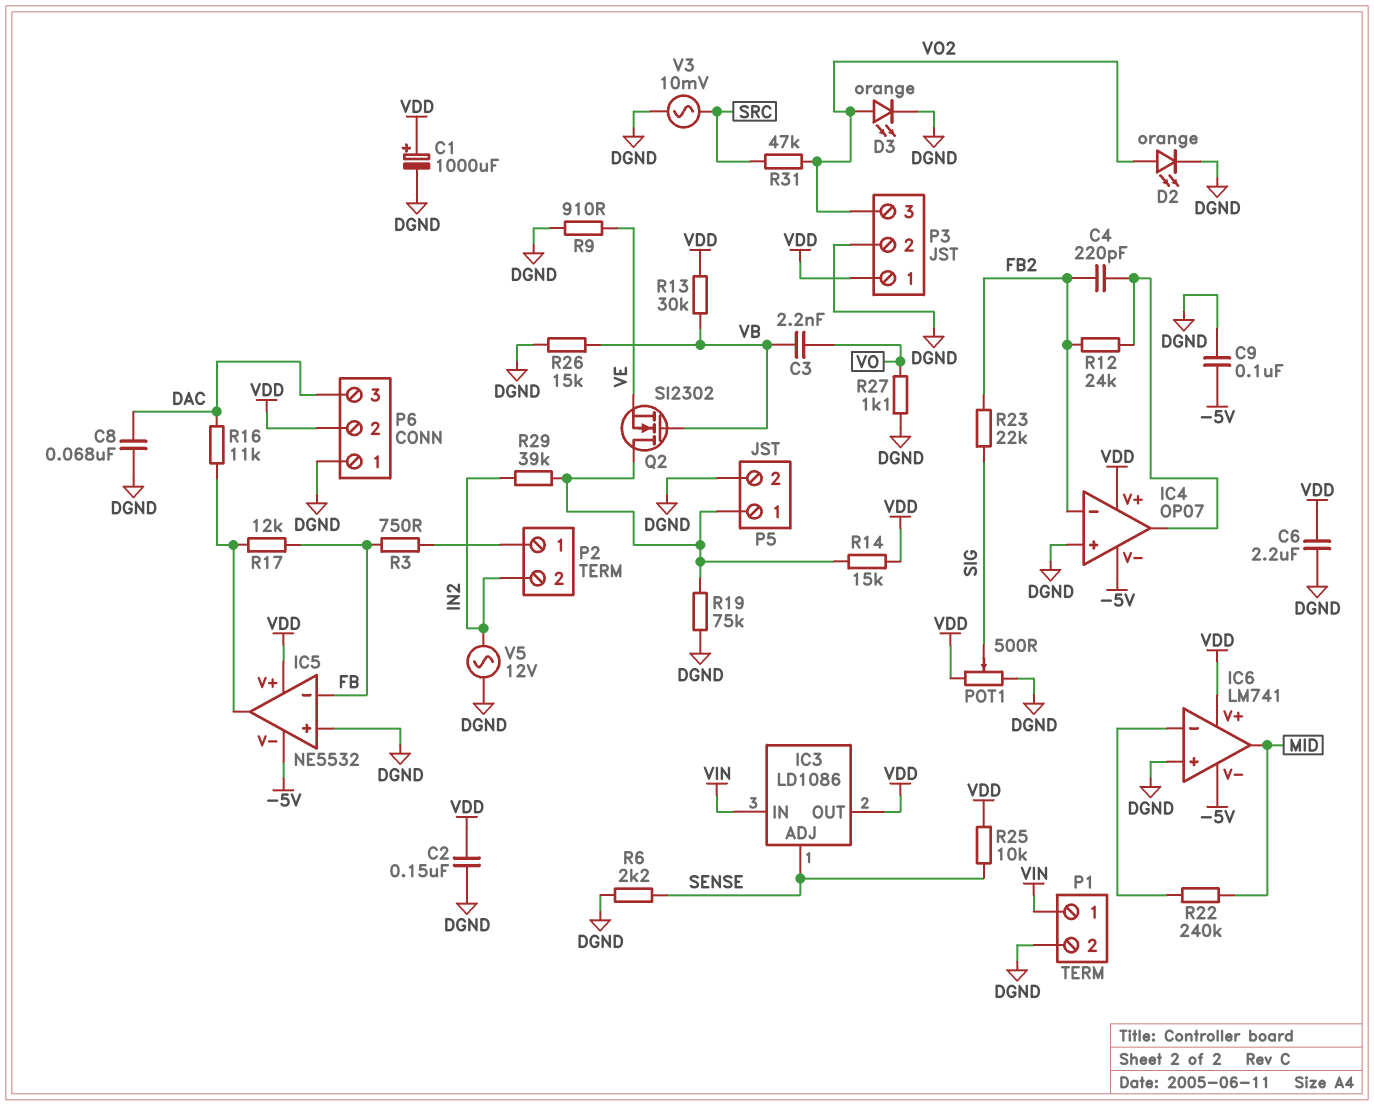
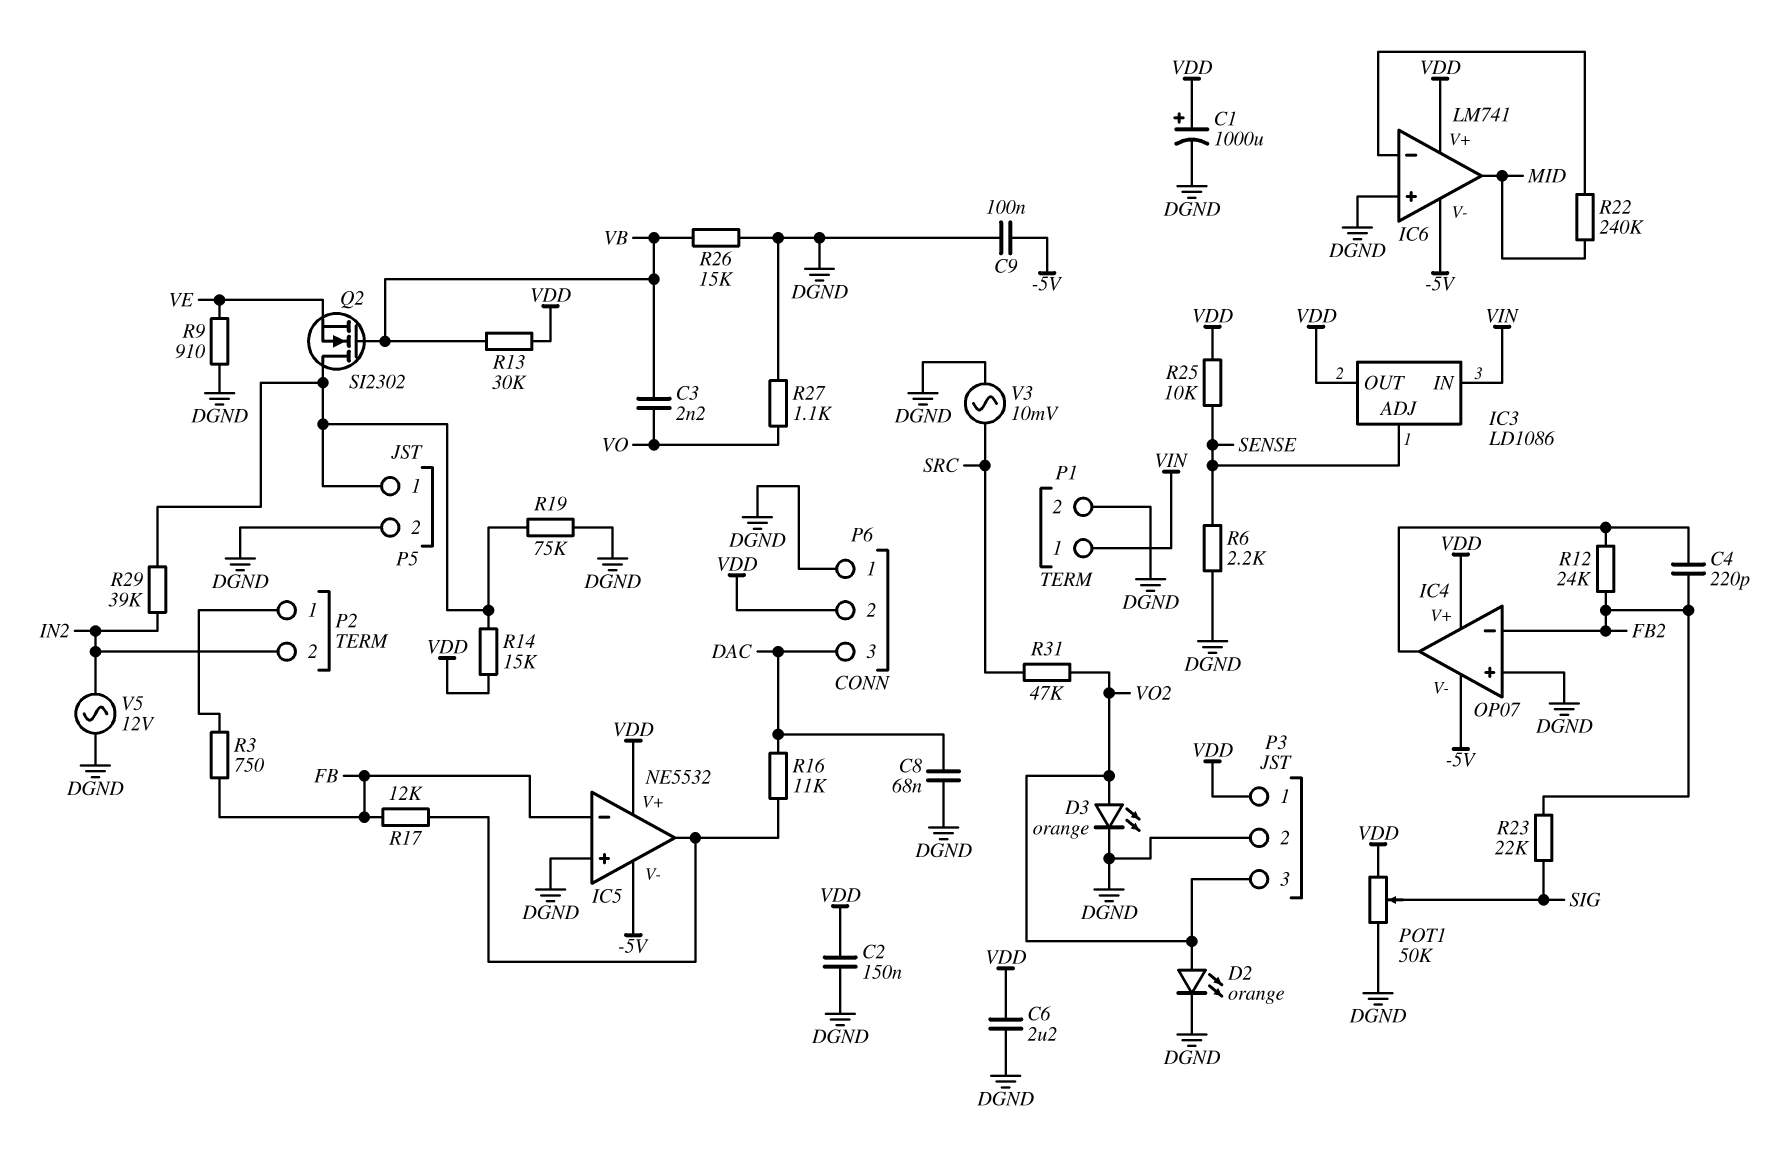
POT1: 500 (DGND, VDD, wiper SIG) -> 50k (DGND, VDD, wiper SIG)

